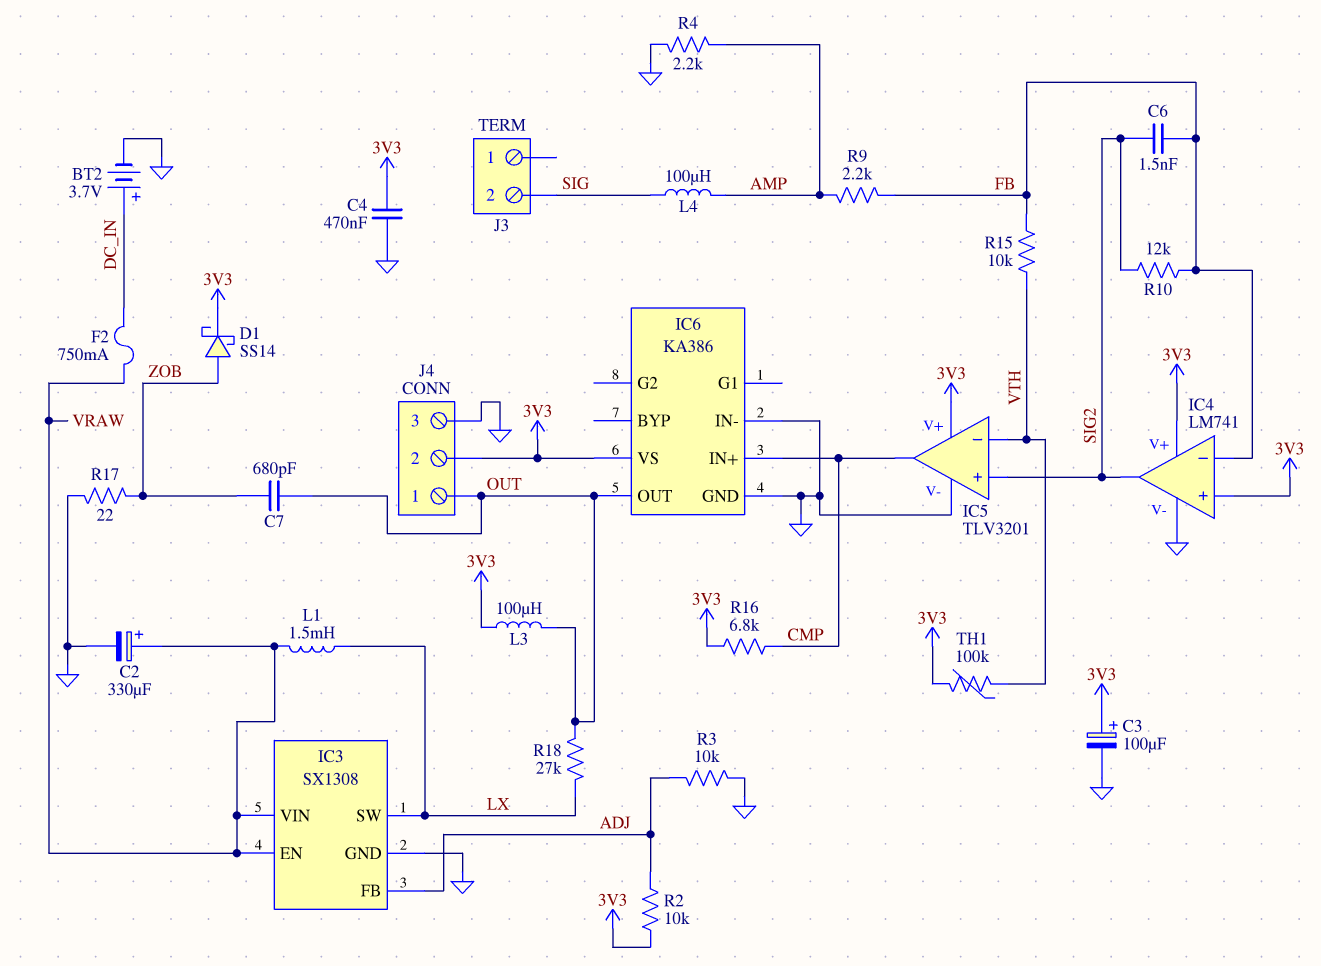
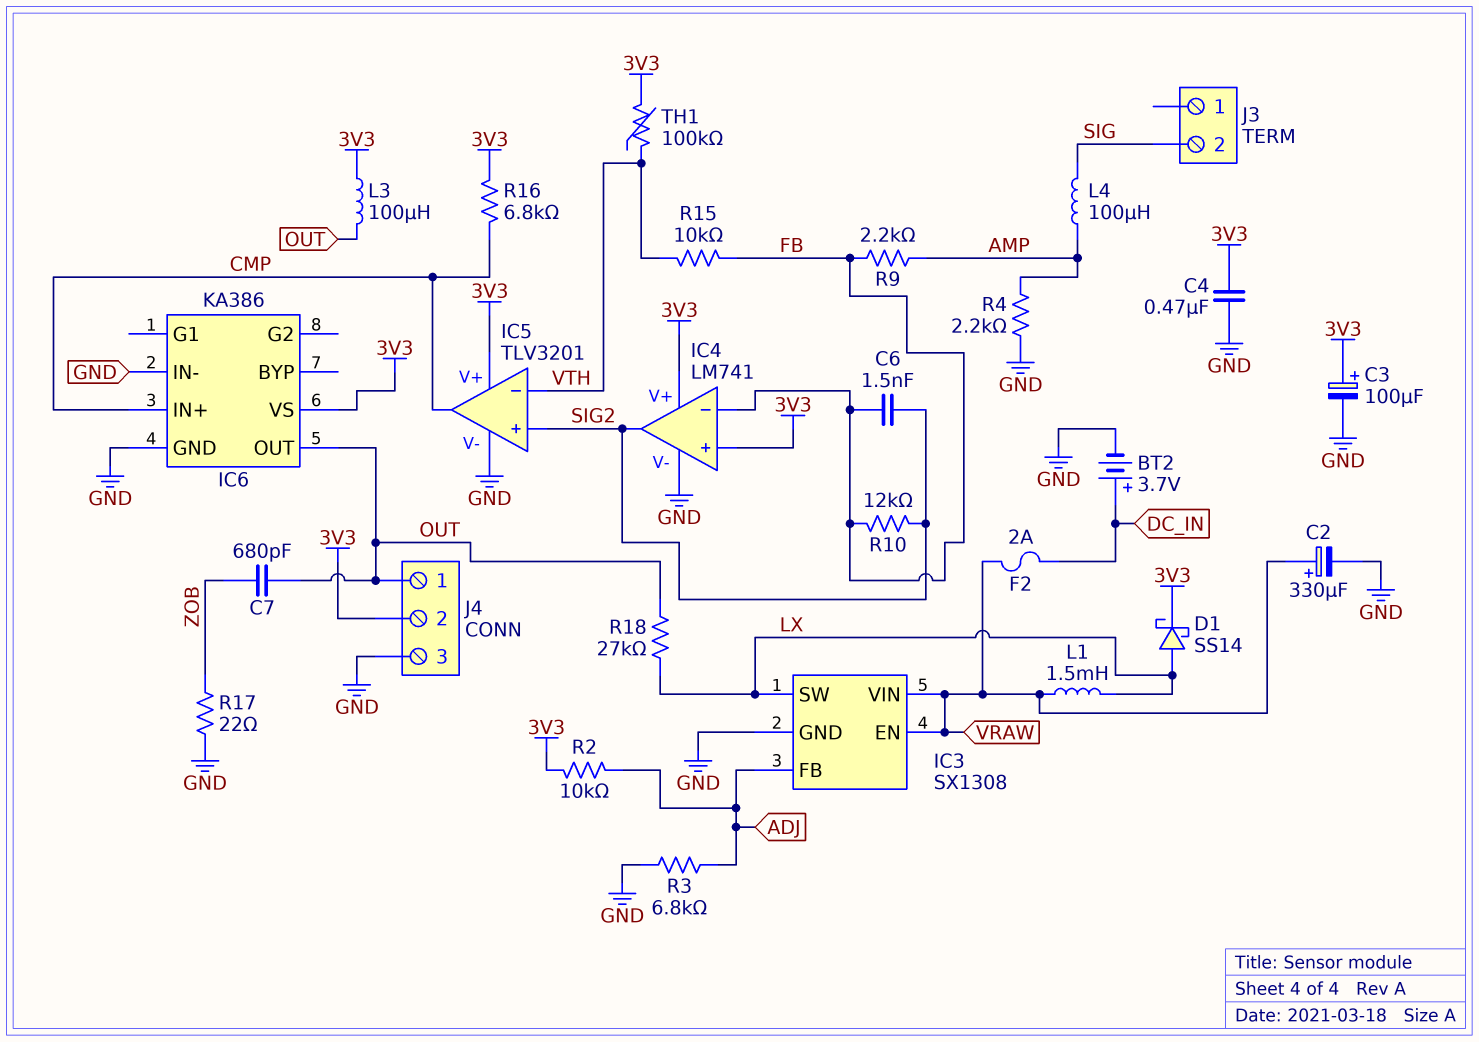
D1: schottky SS14 (A ZOB, K 3V3) -> schottky SS14 (A LX, K 3V3)
F2: 750mA (DC_IN, VRAW) -> 2A (DC_IN, VRAW)
R3: 10k (ADJ, GND) -> 6.8k (ADJ, GND)

